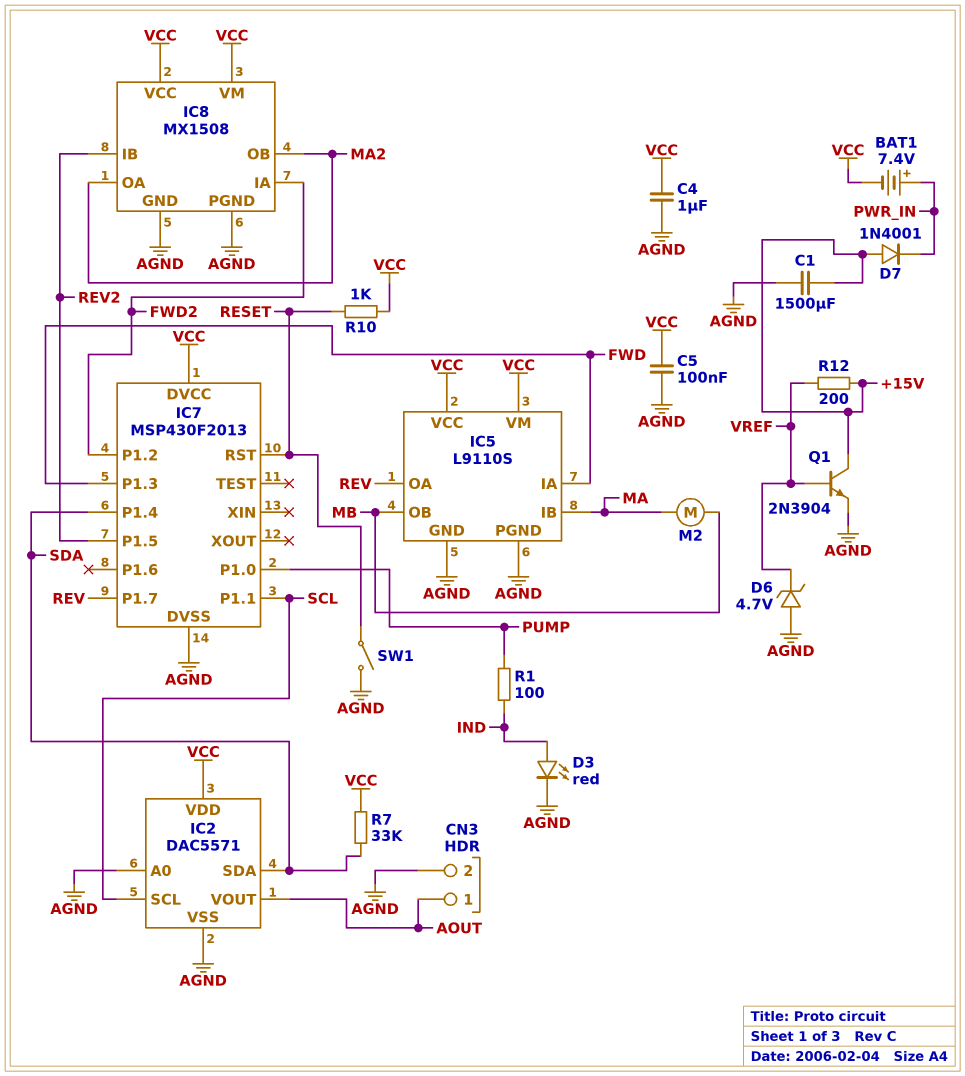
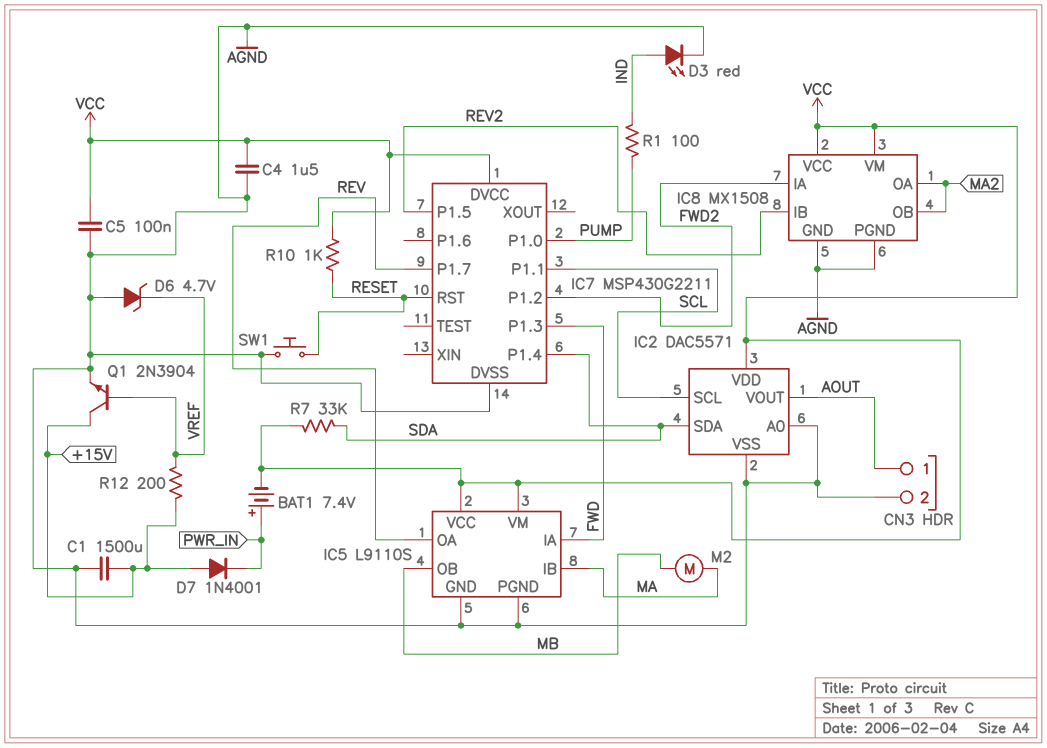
C4: 1uF (AGND, VCC) -> 1.5uF (AGND, VCC)
IC7: MSP430F2013 -> MSP430G2211
SW1: switch (AGND, RESET) -> button (AGND, RESET)

